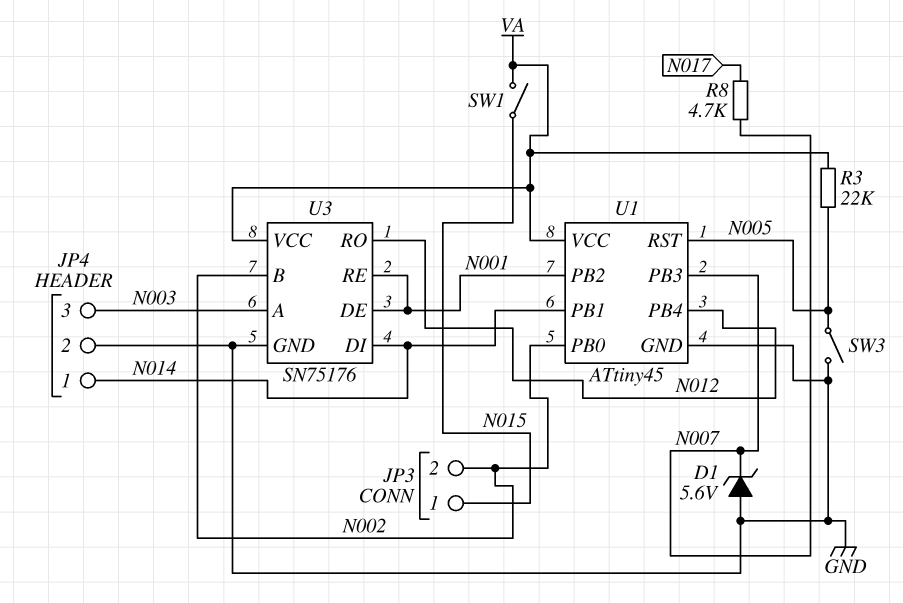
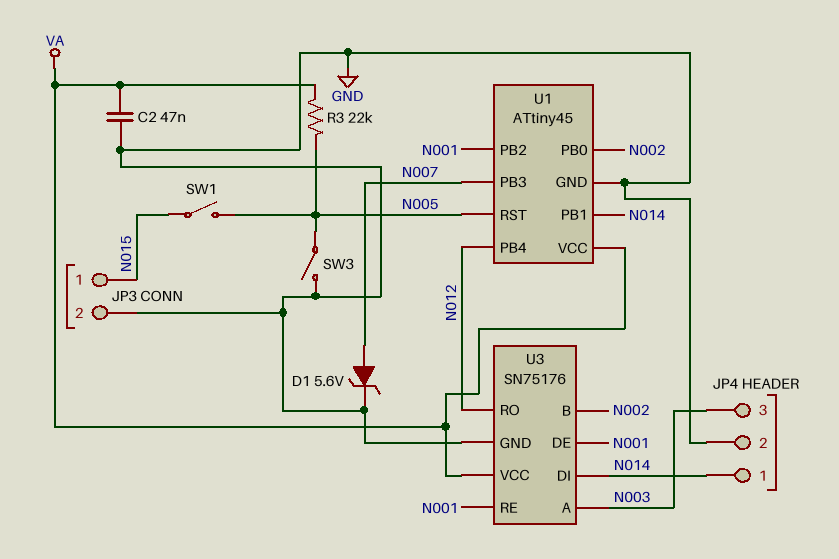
C2: none -> 47nF (GND, VA)
D1: zener 5.6V (A GND, K N007) -> zener 5.6V (A N007, K GND)
JP3 pin 2: N002 -> GND
R8: 4.7k (N007, N017) -> none
SW1: switch (N015, VA) -> switch (N005, N015)

